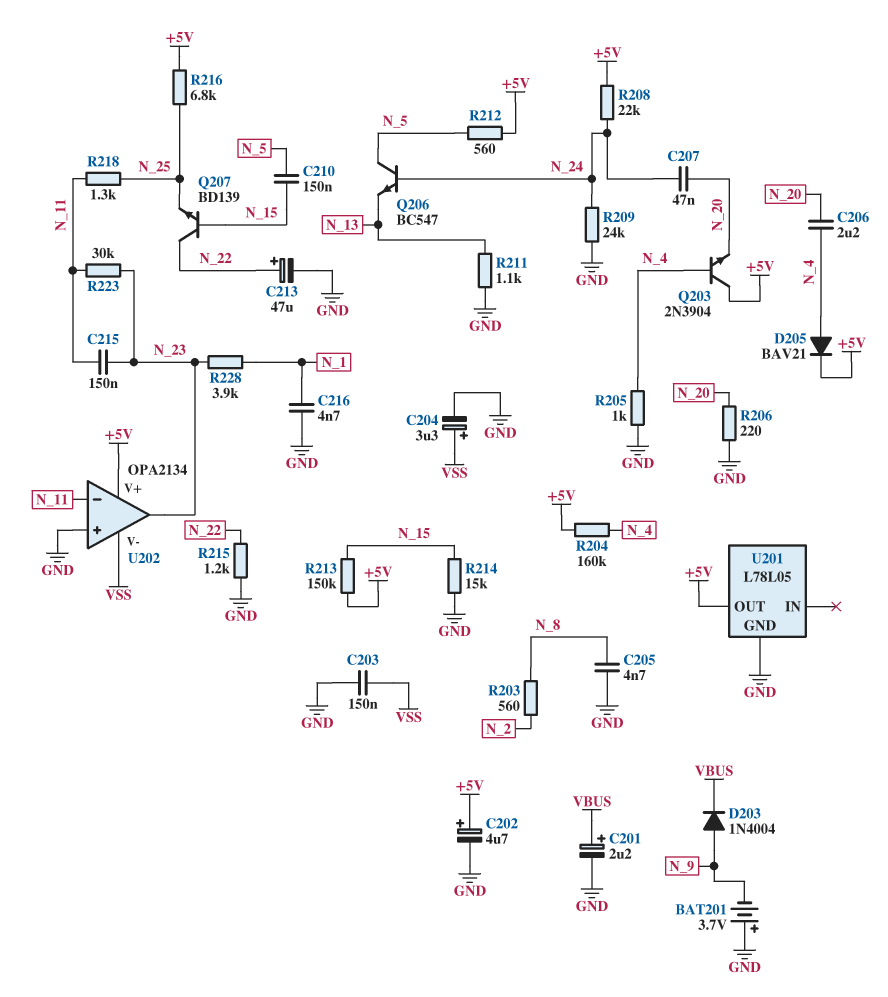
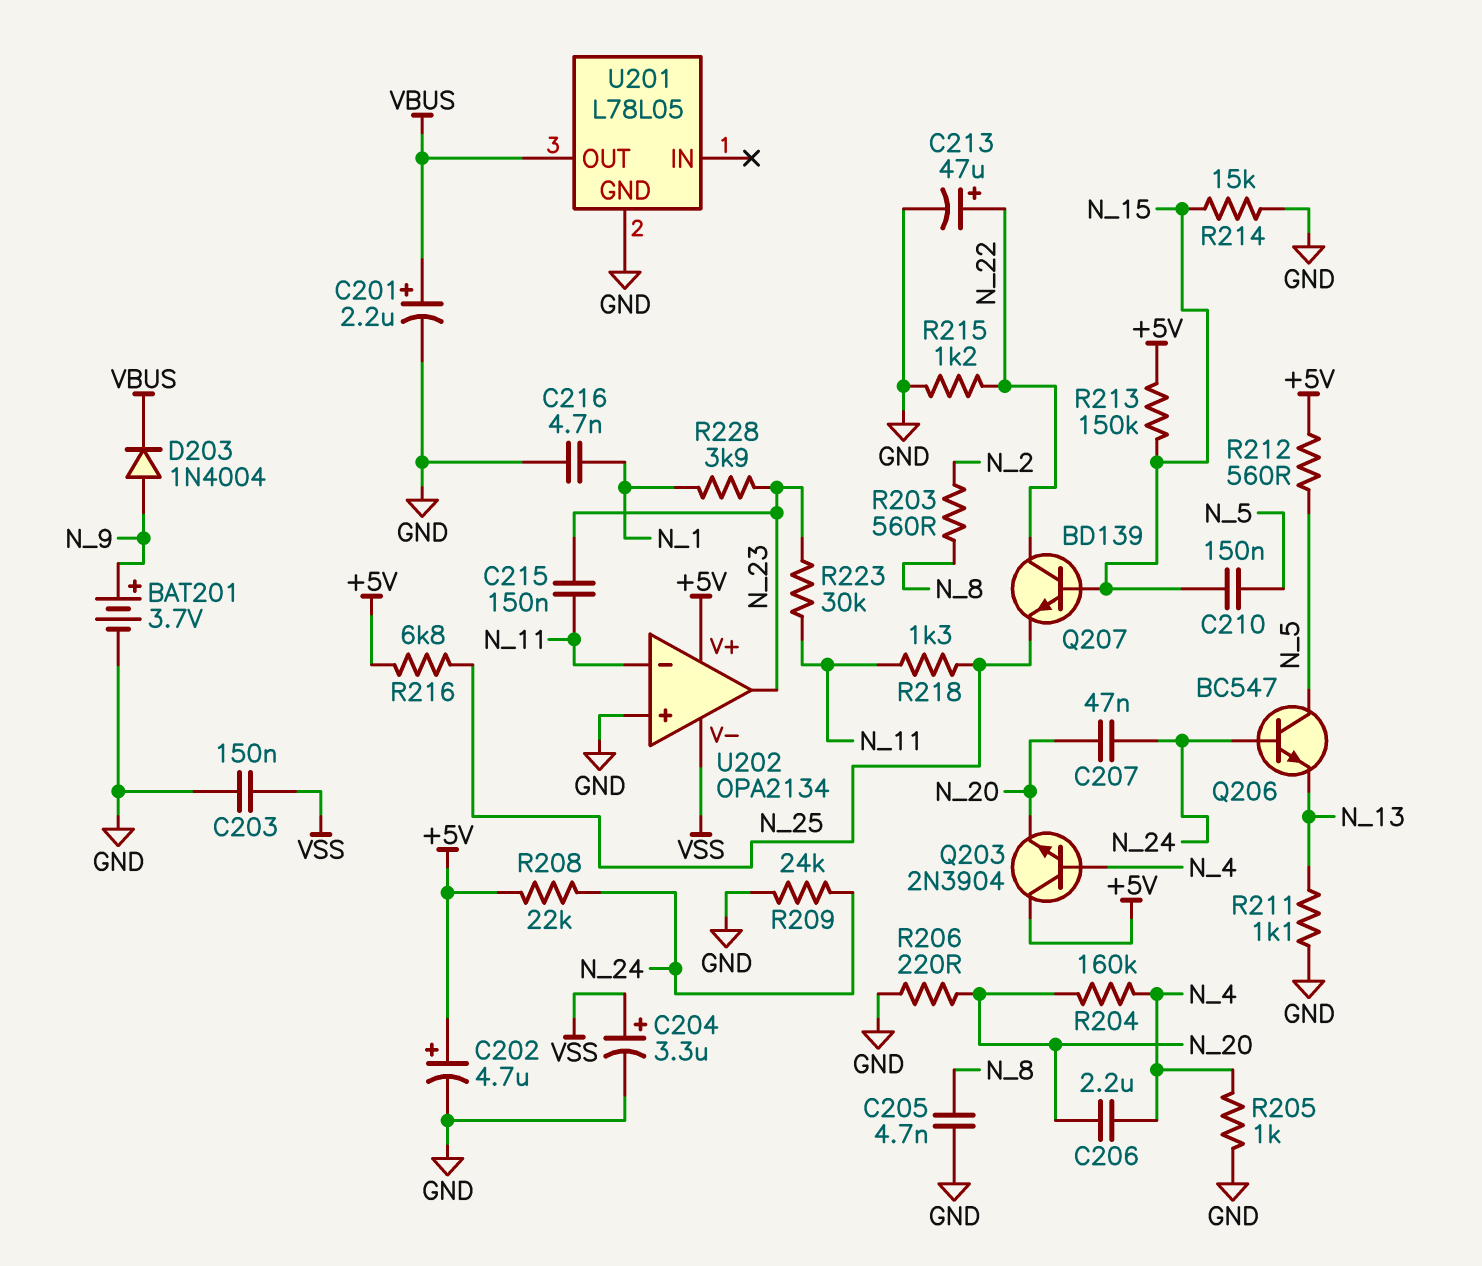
BAT201: 3.7V (plus GND, minus N_9) -> 3.7V (plus N_9, minus GND)
D205: diode BAV21 (A N_4, K +5V) -> none
R204: 160k (+5V, N_4) -> 160k (N_4, N_20)
U201 pin OUT: +5V -> VBUS

